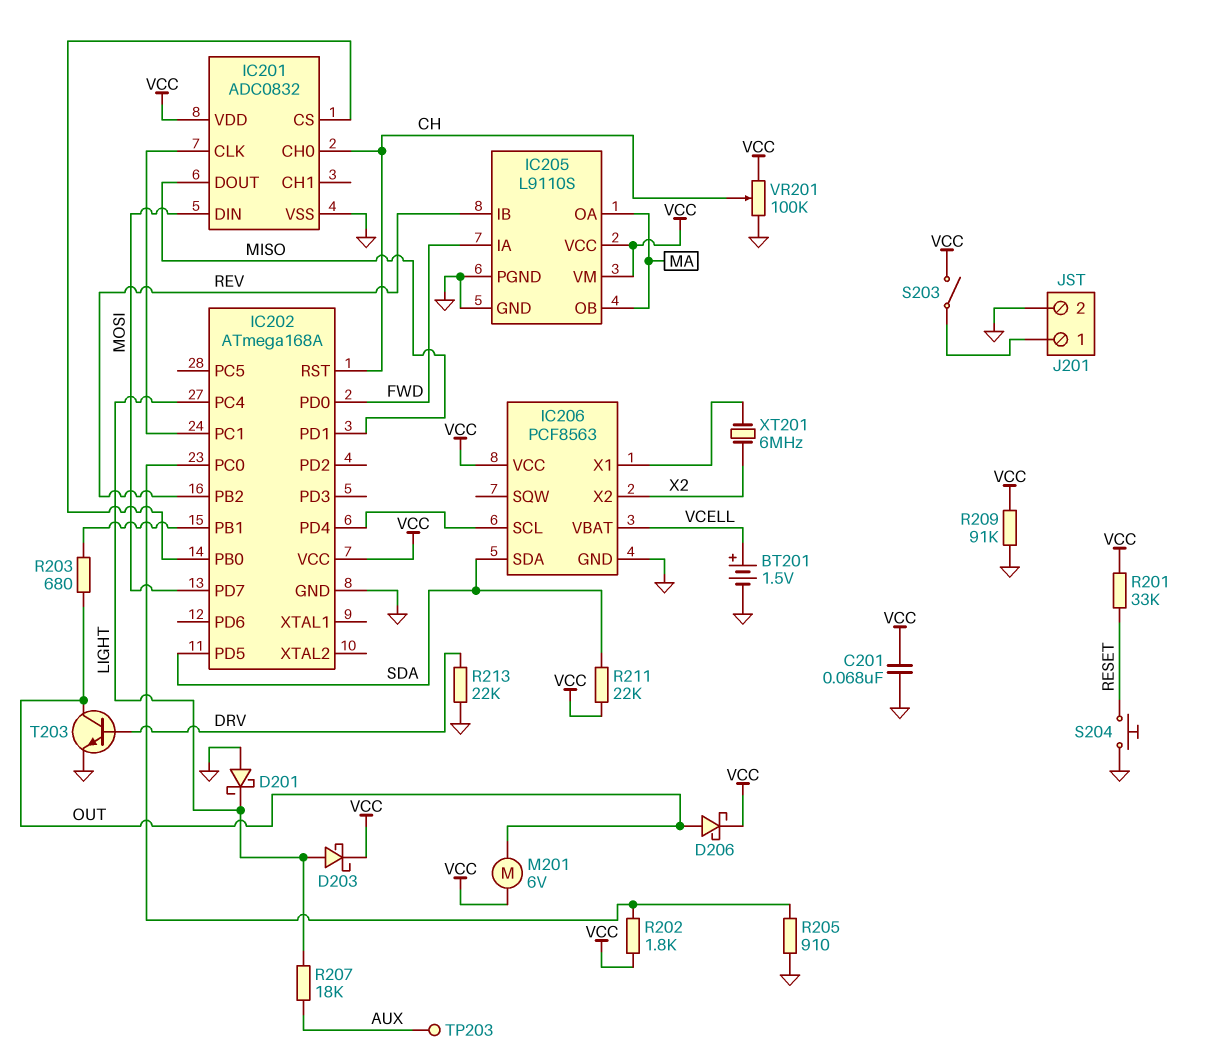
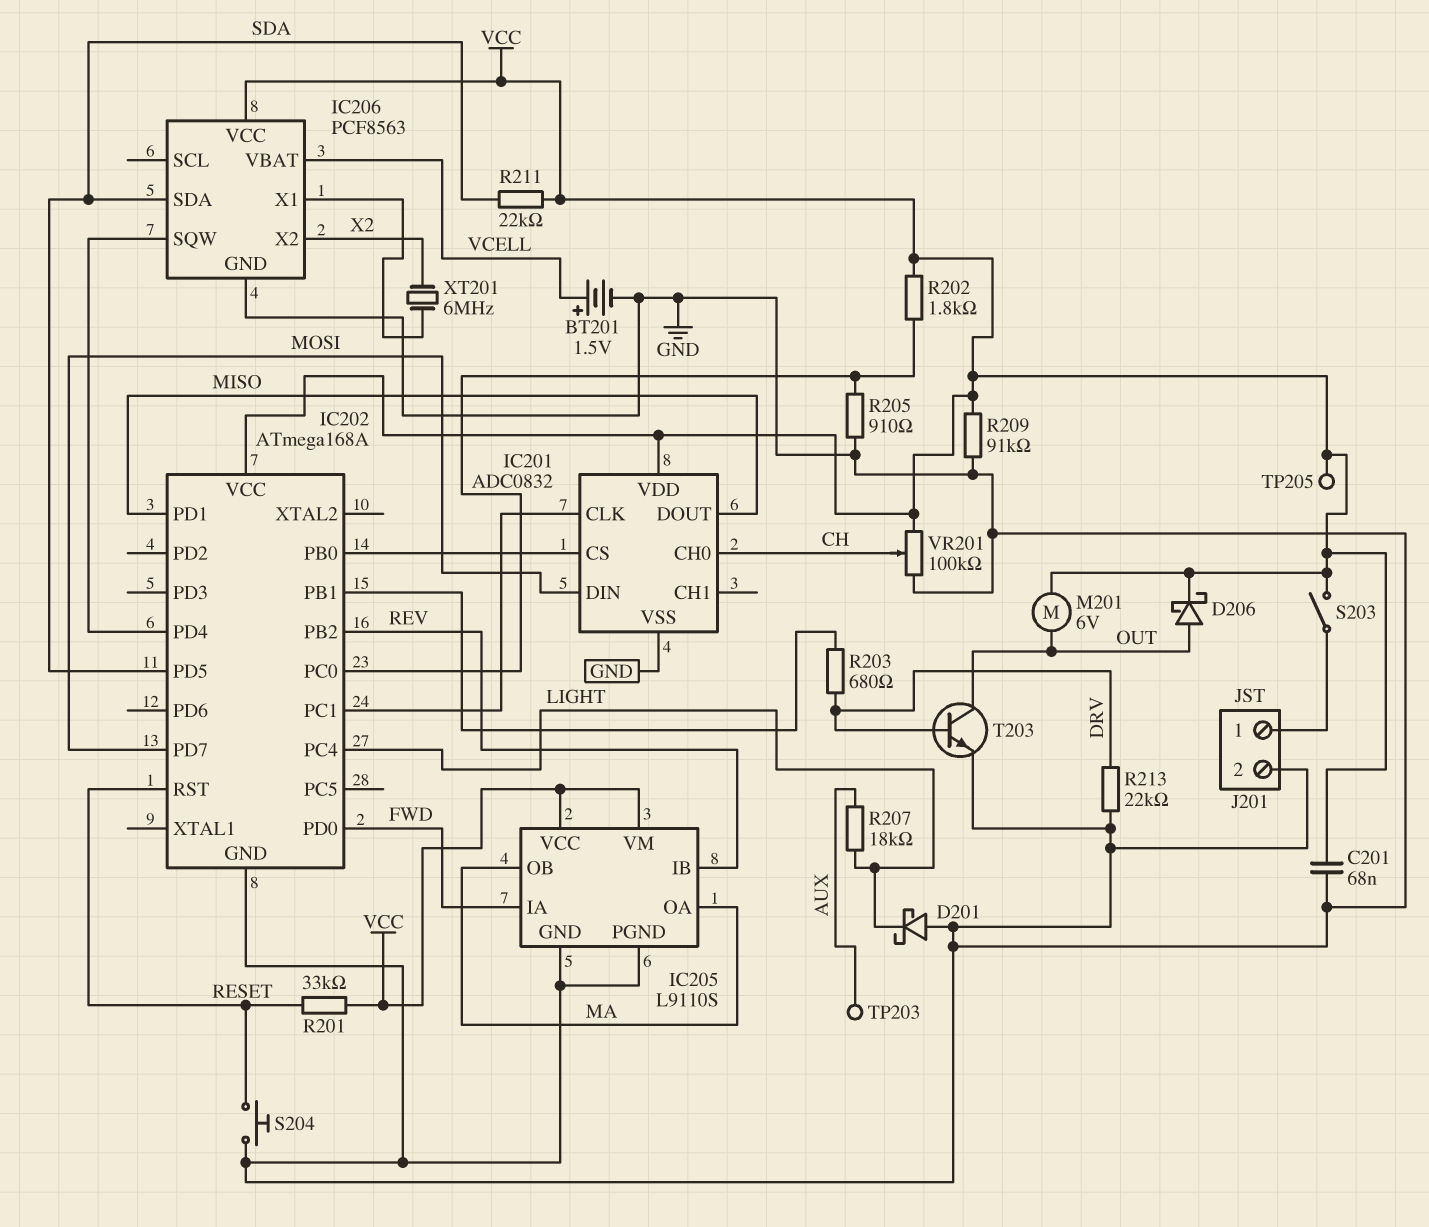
D203: schottky (A LIGHT, K VCC) -> none
IC202 pin RST: CH -> RESET
IC206 pin SCL: IC202/PD4 -> none
IC206 pin SQW: none -> IC202/PD4
R203: 680 (IC202/PB1, OUT) -> 680 (DRV, IC202/PB1)
TP205: none -> test point (VCC)

